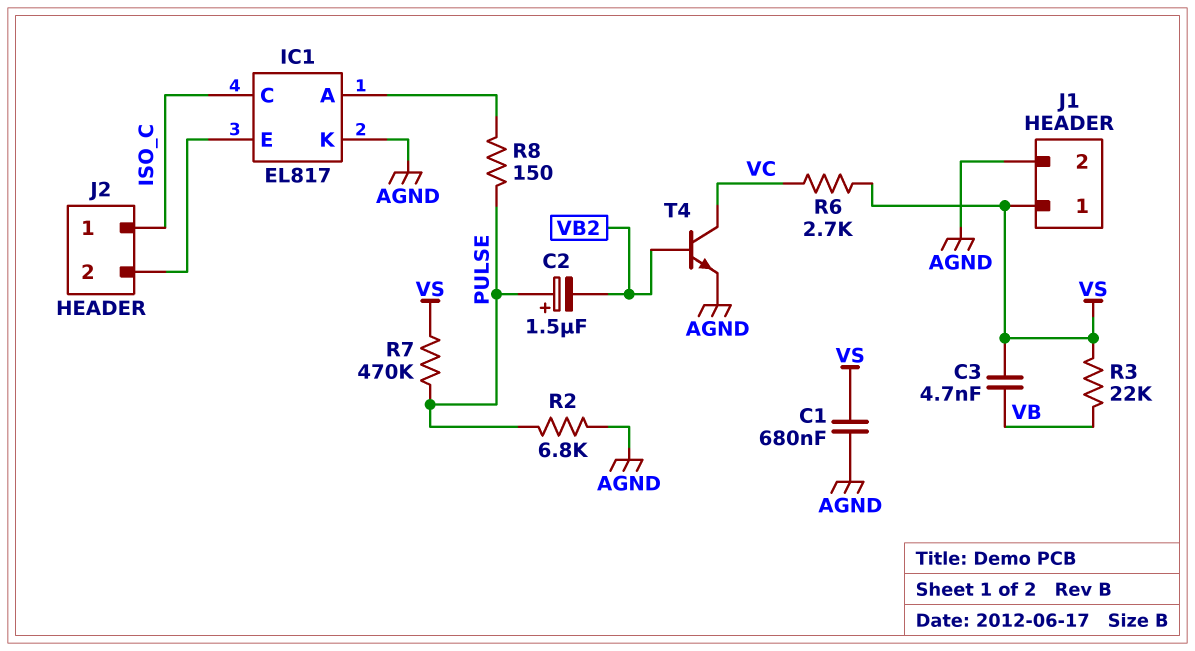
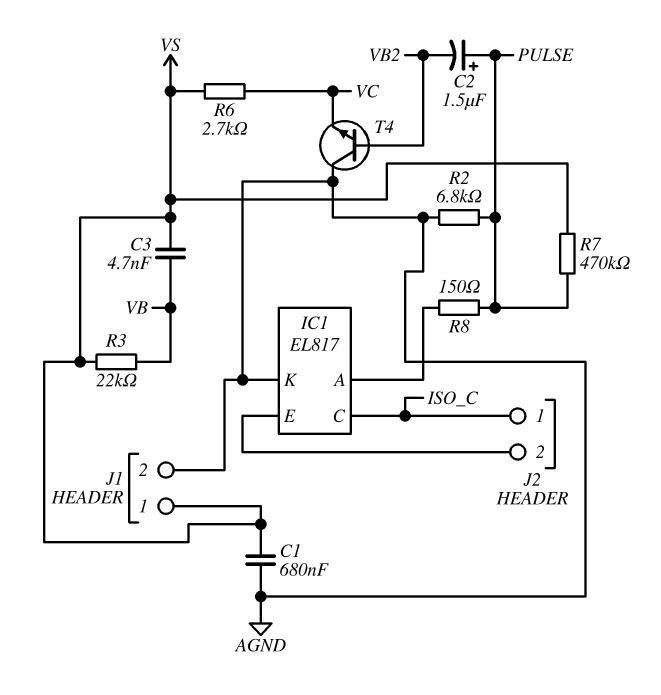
T4: NPN (B VB2, C VC, E AGND) -> NPN (B VB2, C AGND, E VC)

